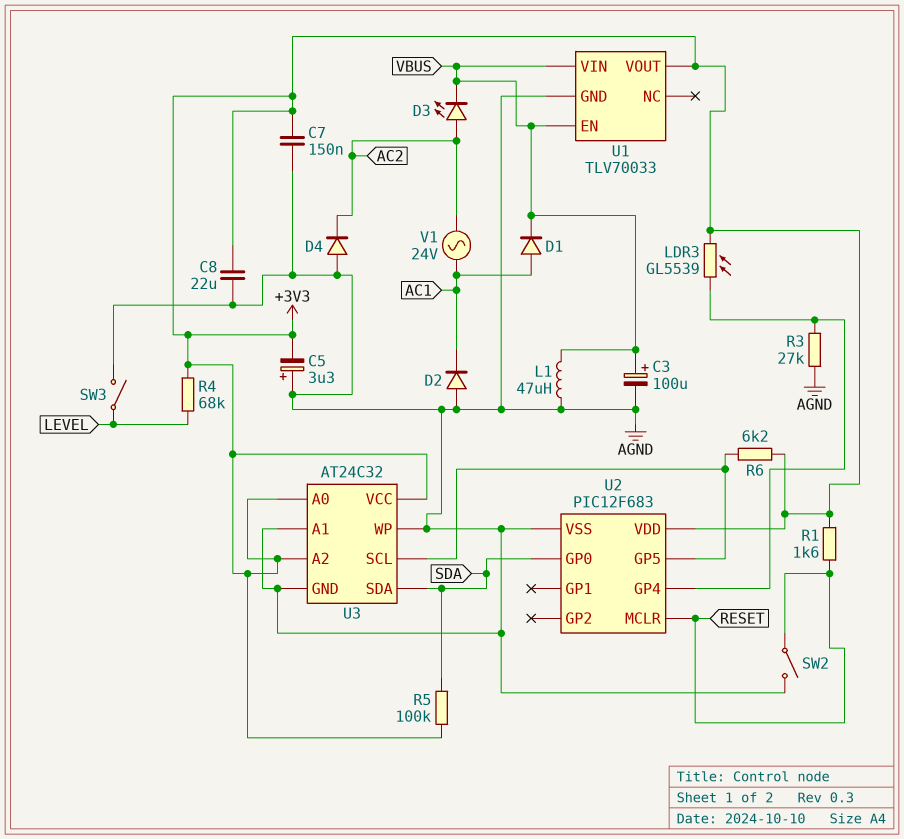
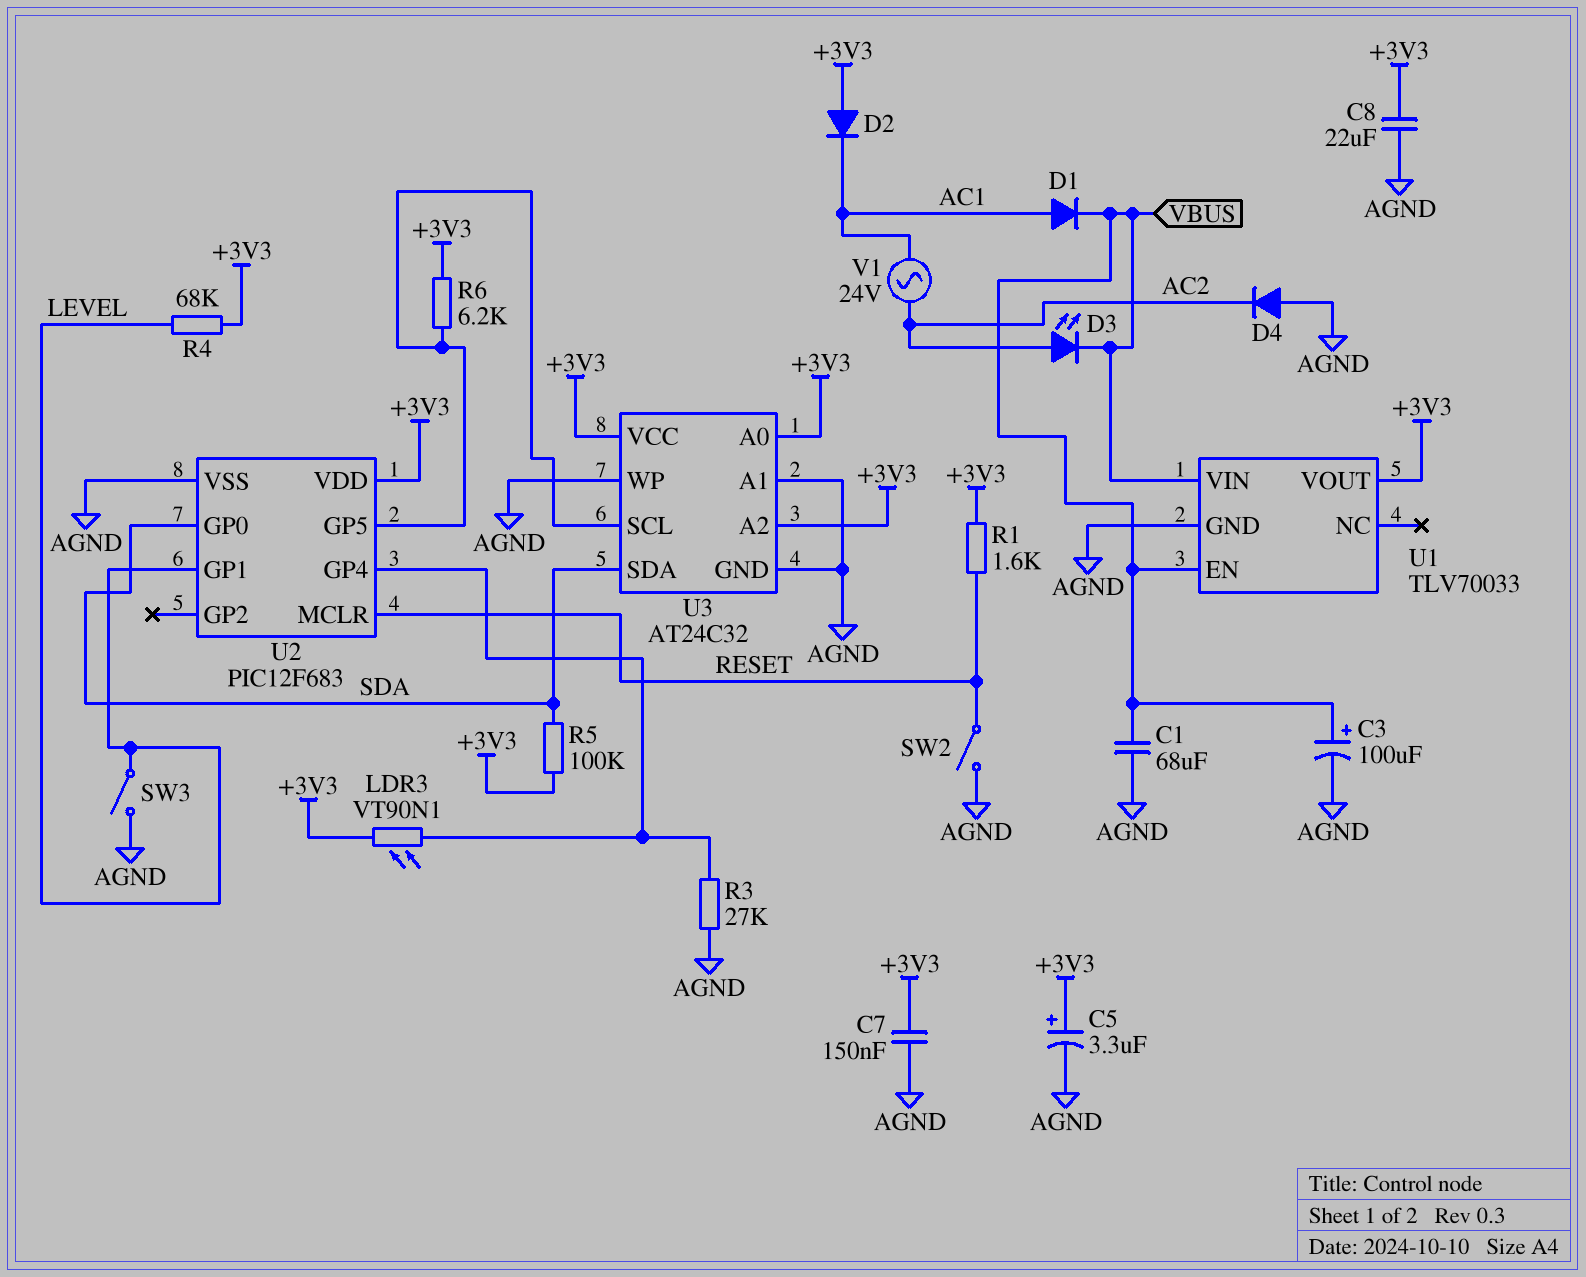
C1: none -> 68uF (AGND, VBUS)
C5: 3.3uF (plus AGND, minus +3V3) -> 3.3uF (plus +3V3, minus AGND)
D2: diode (A AGND, K AC1) -> diode (A +3V3, K AC1)
L1: 47uH (AGND, VBUS) -> none
LDR3: GL5539 (+3V3, U2/GP4) -> VT90N1 (+3V3, U2/GP4)
U2 pin GP1: none -> LEVEL

